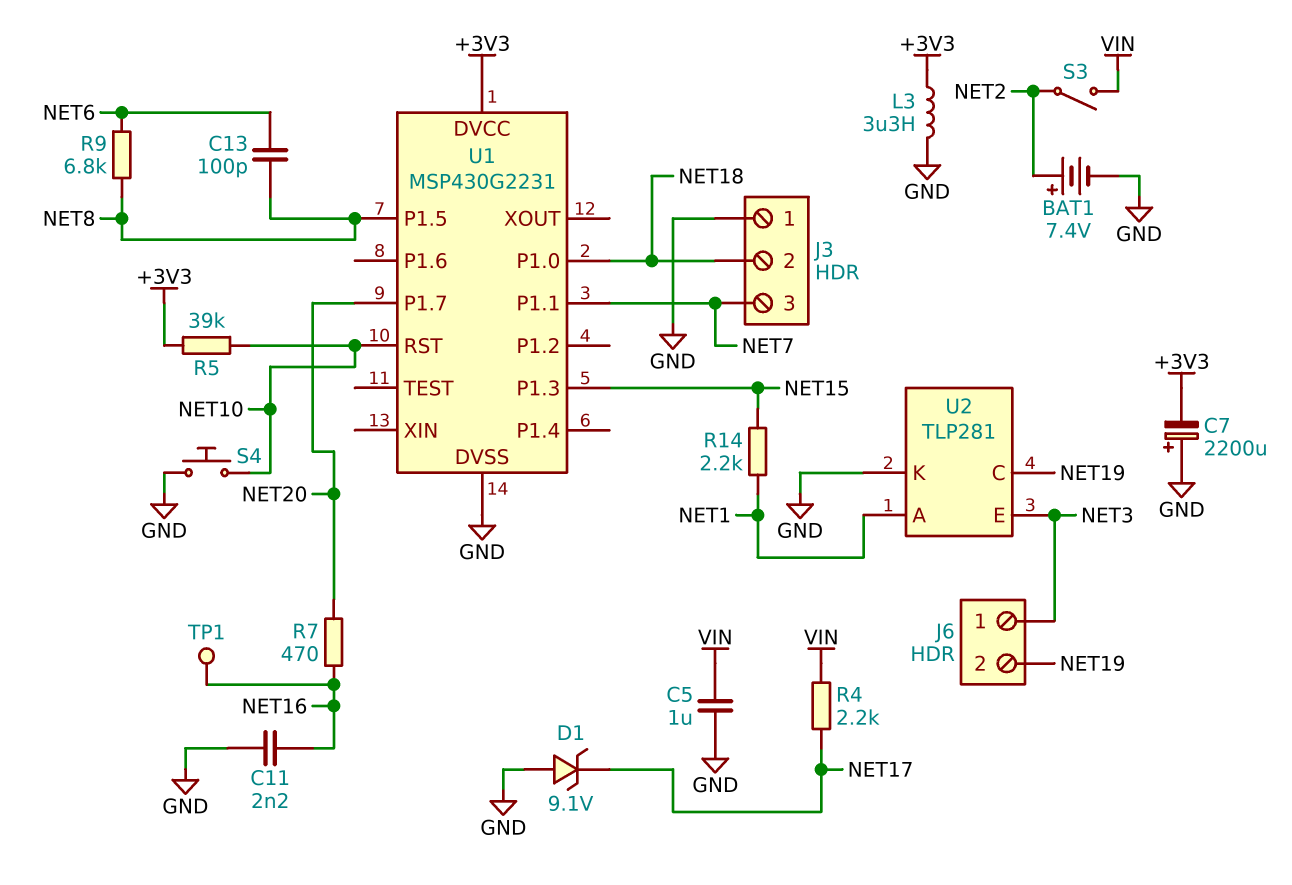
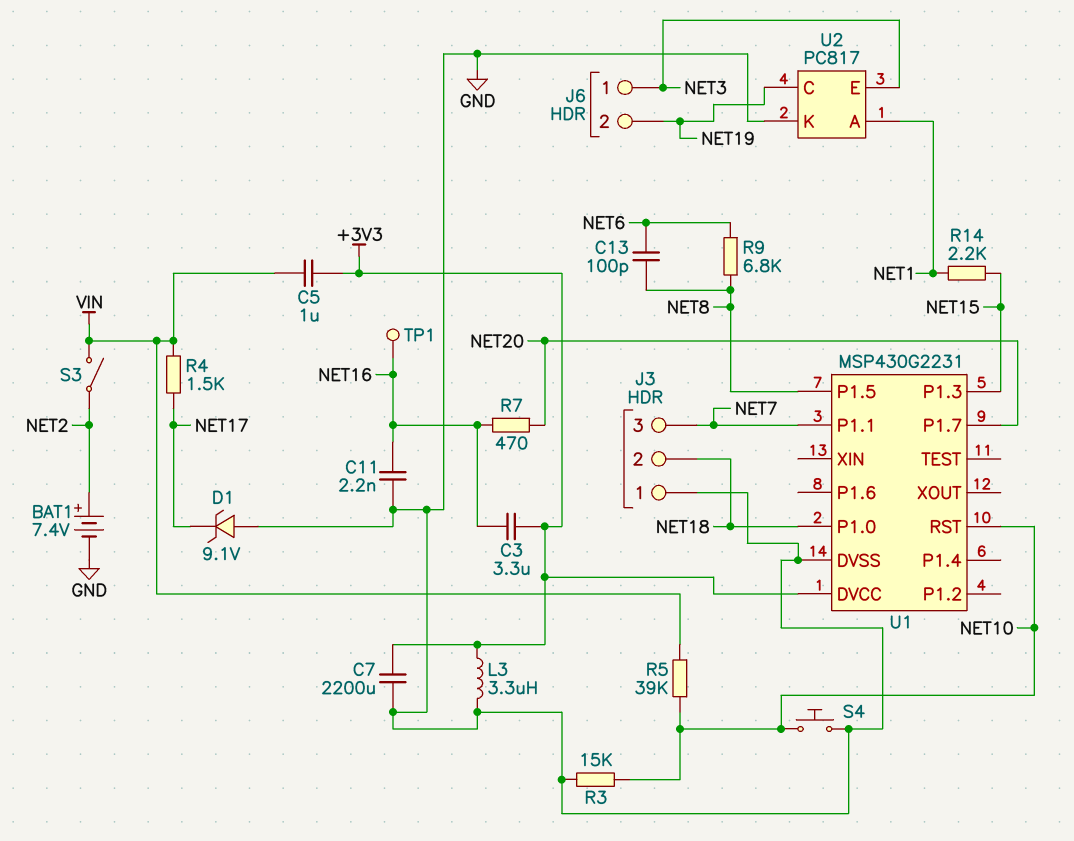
C3: none -> 3.3uF (+3V3, NET16)
C5: 1uF (GND, VIN) -> 1uF (+3V3, VIN)
C7: 2200uF (plus GND, minus +3V3) -> 2200uF (+3V3, GND)
R3: none -> 15k (GND, NET10)
R4: 2.2k (NET17, VIN) -> 1.5k (NET17, VIN)
R5: 39k (+3V3, NET10) -> 39k (NET10, VIN)
U2: TLP281 -> PC817

